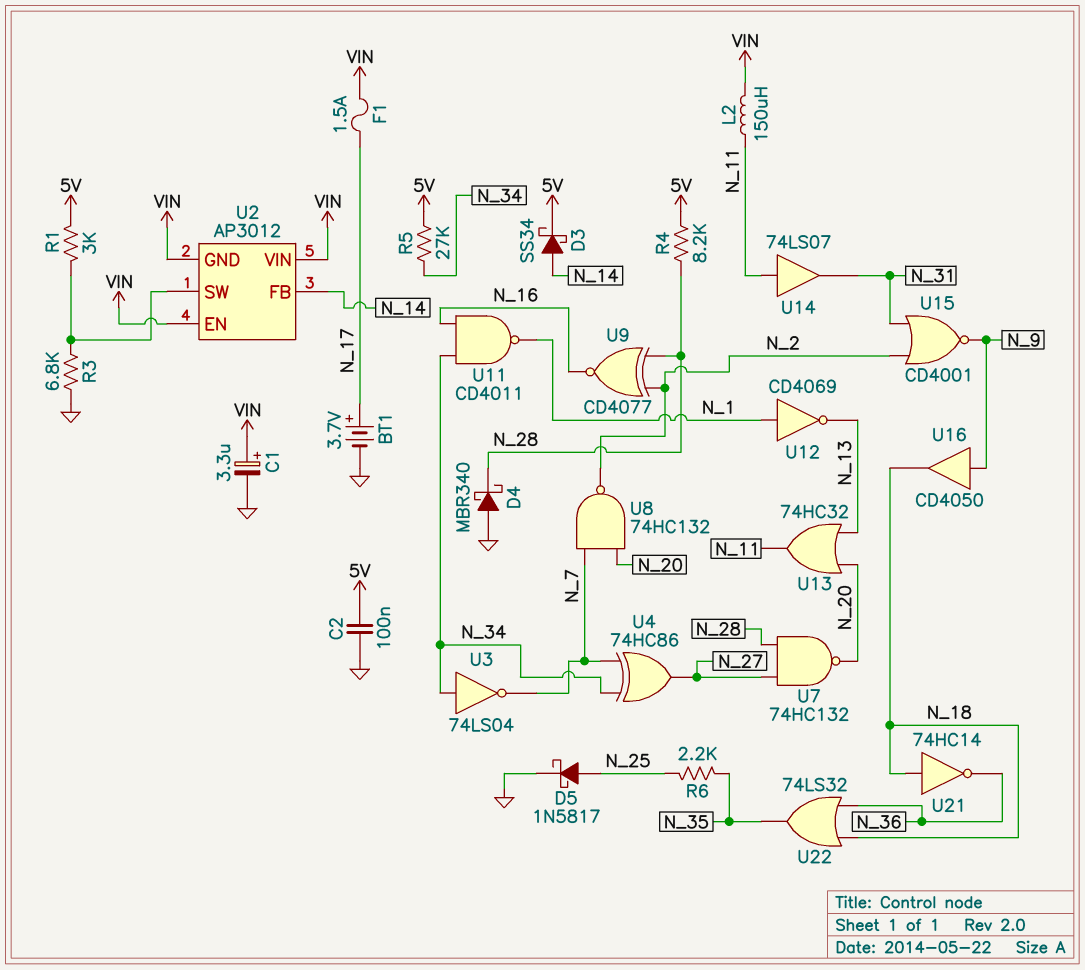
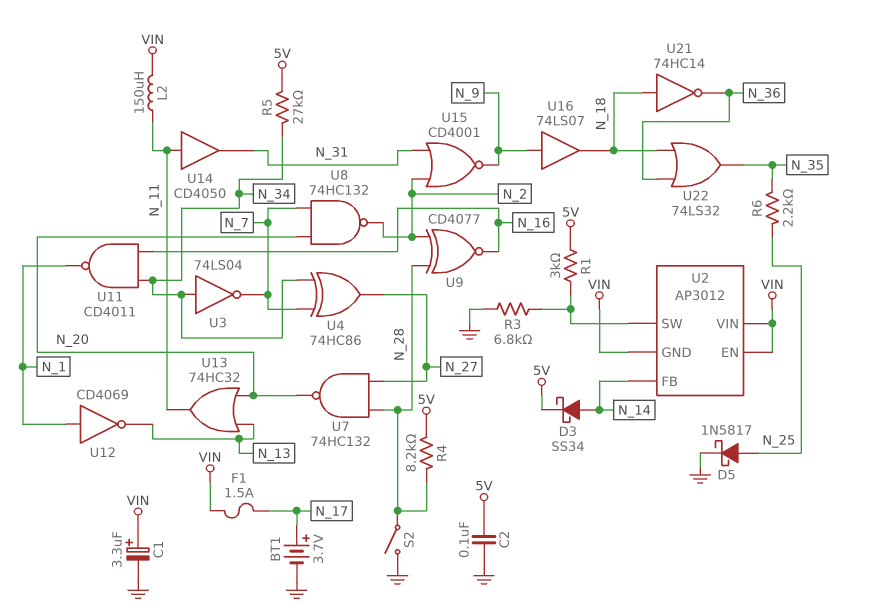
D4: schottky MBR340 (A GND, K N_28) -> none
S2: none -> switch (GND, N_28)
U14: buffer 74LS07 (in N_11, out N_31) -> buffer CD4050 (in N_11, out N_31)
U16: buffer CD4050 (in N_9, out N_18) -> buffer 74LS07 (in N_9, out N_18)

